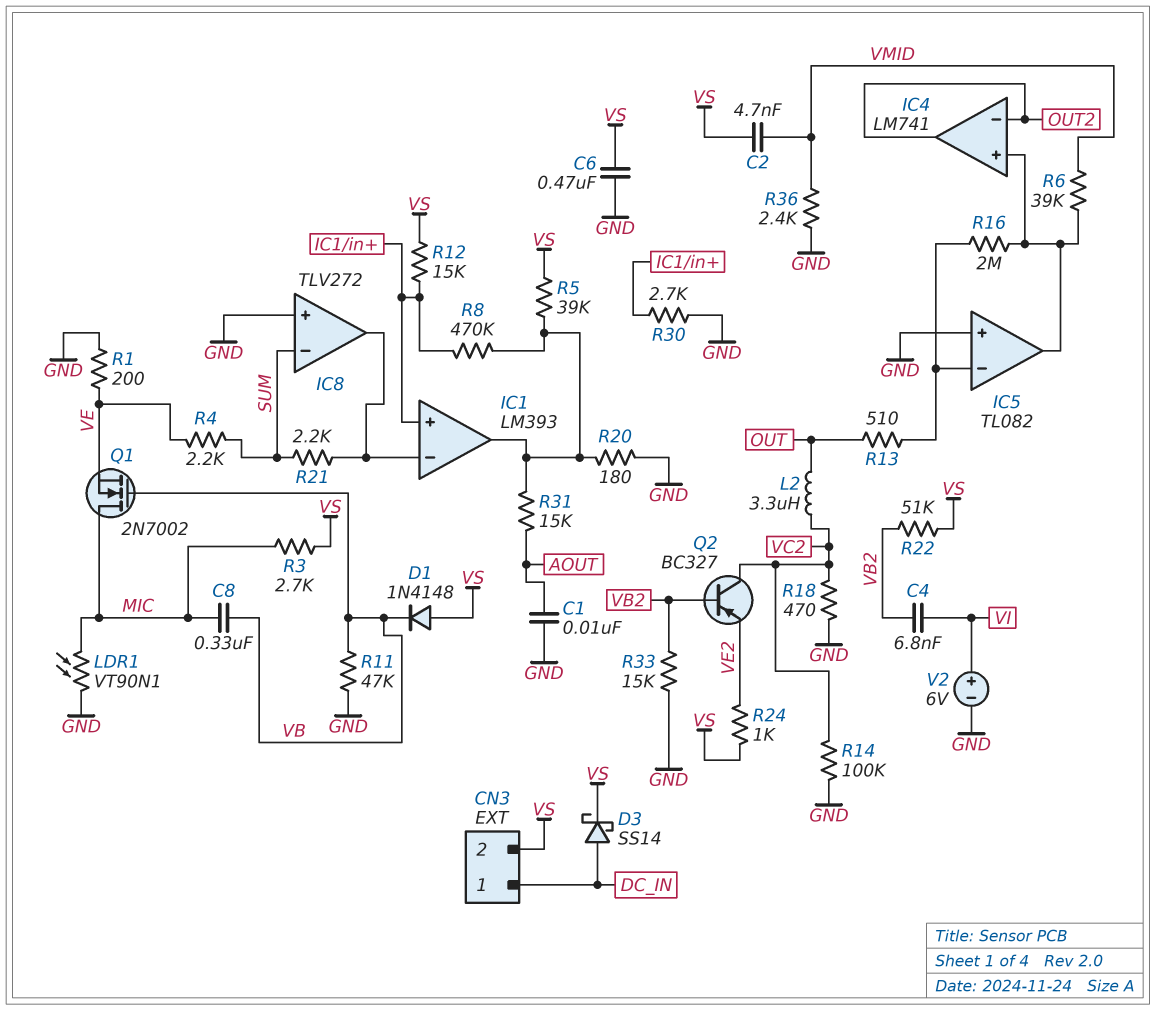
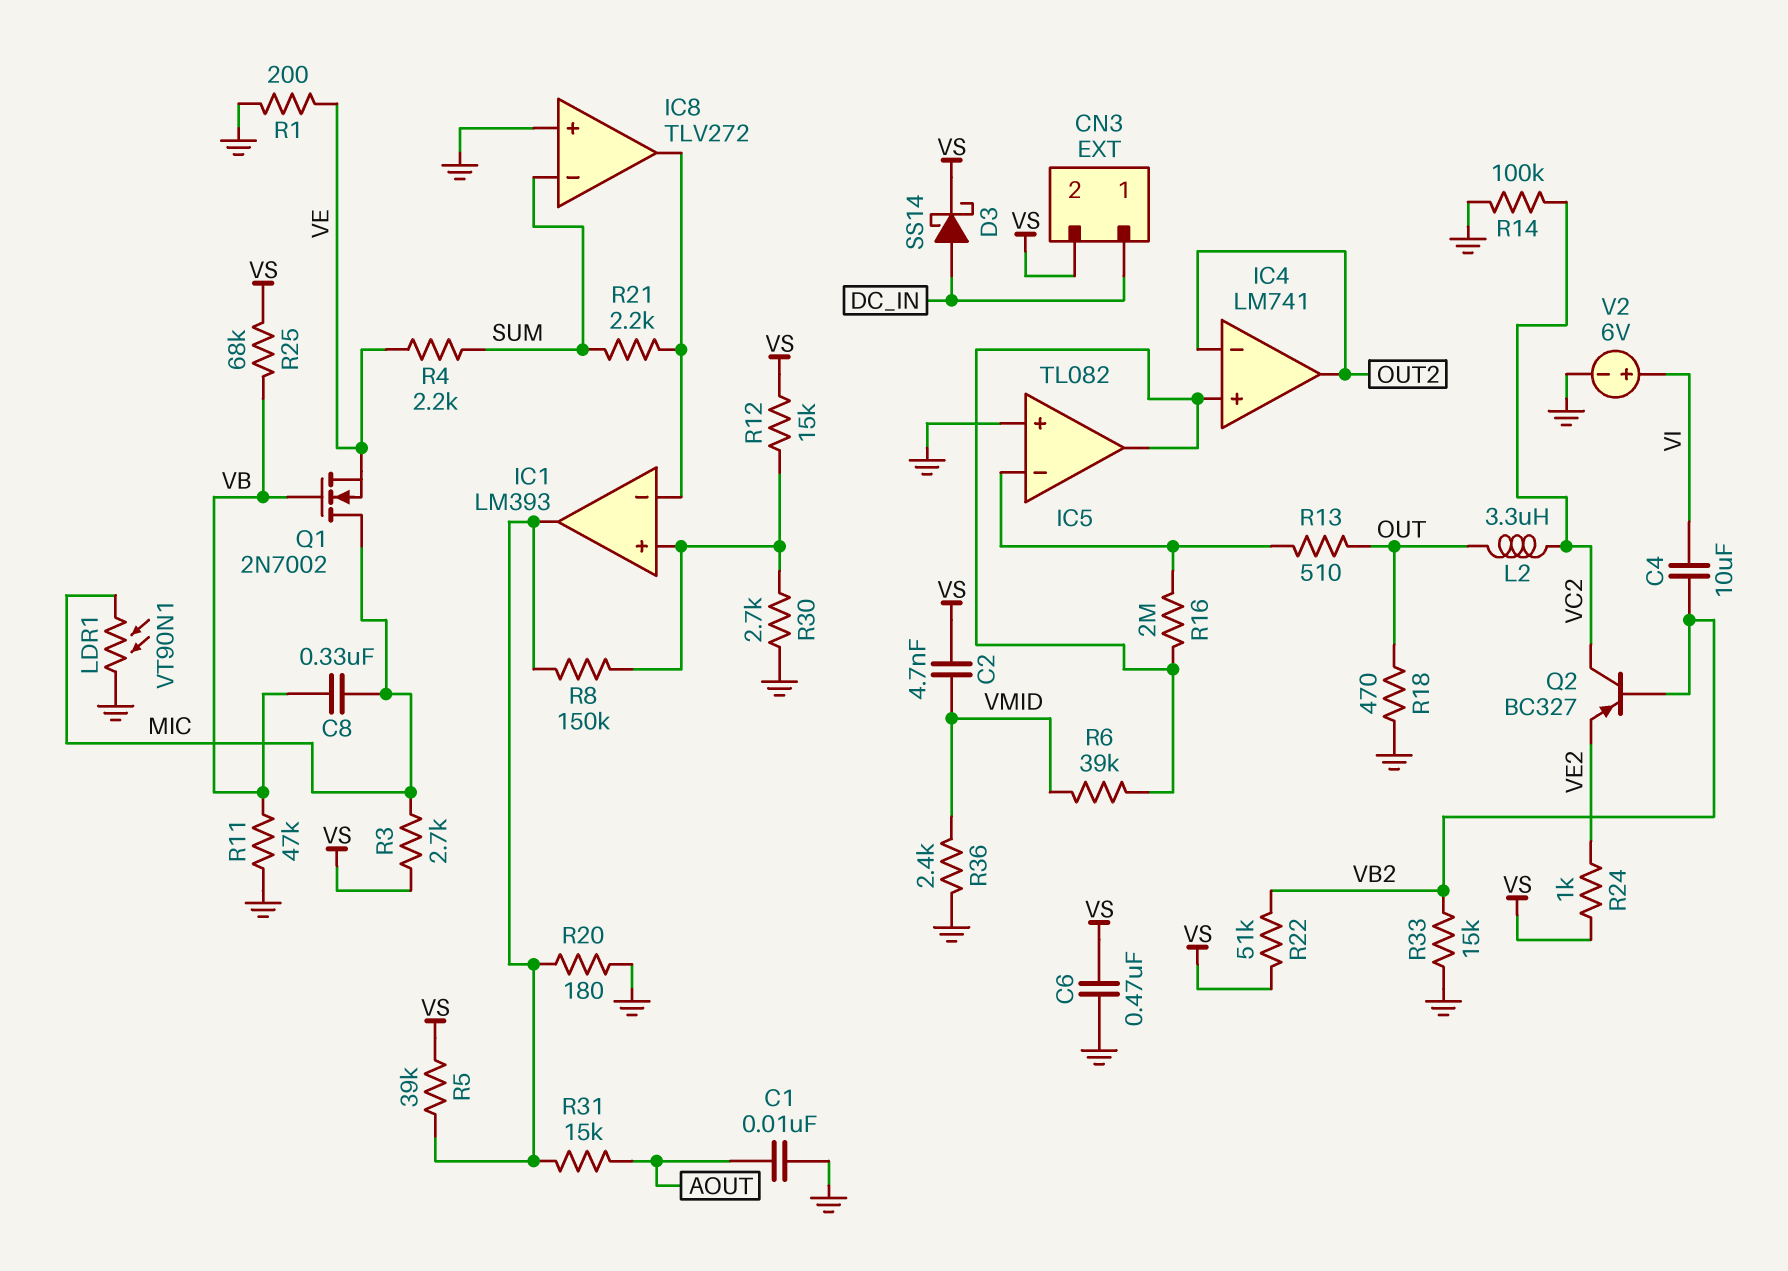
C4: 6.8nF (VB2, VI) -> 10uF (VB2, VI)
D1: diode 1N4148 (A VS, K VB) -> none
R8: 470k (IC1/in+, IC1/out) -> 150k (IC1/in+, IC1/out)
R18: 470 (GND, VC2) -> 470 (GND, OUT)
R25: none -> 68k (VB, VS)

